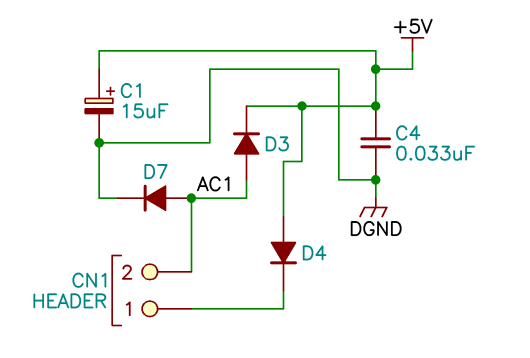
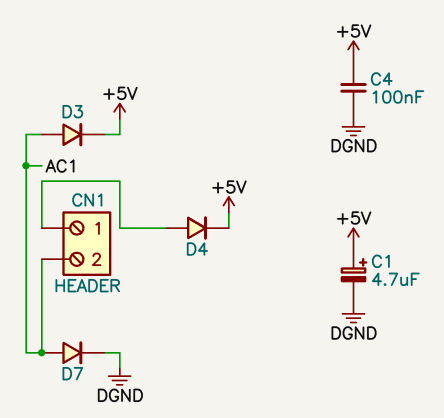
C1: 15uF (plus +5V, minus DGND) -> 4.7uF (plus +5V, minus DGND)
C4: 33nF (+5V, DGND) -> 100nF (+5V, DGND)
D4: diode (A +5V, K CN1/1) -> diode (A CN1/1, K +5V)

